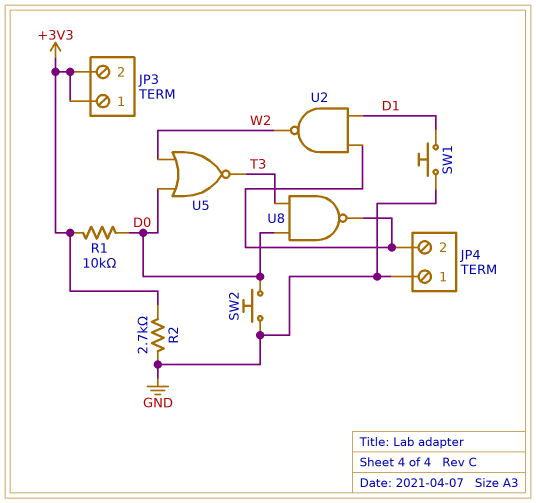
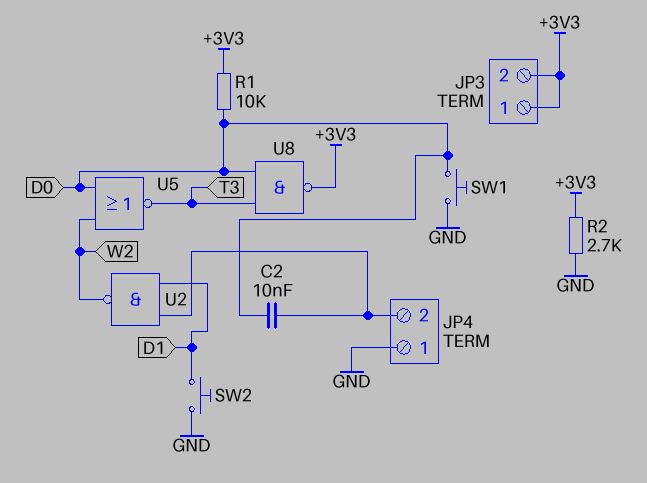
C2: none -> 10nF (D0, JP4/2)
SW1: button (D1, GND) -> button (D0, GND)
SW2: button (D0, GND) -> button (D1, GND)
U8: NAND (in D0, in T3, out JP4/2) -> NAND (in D0, in T3, out +3V3)

